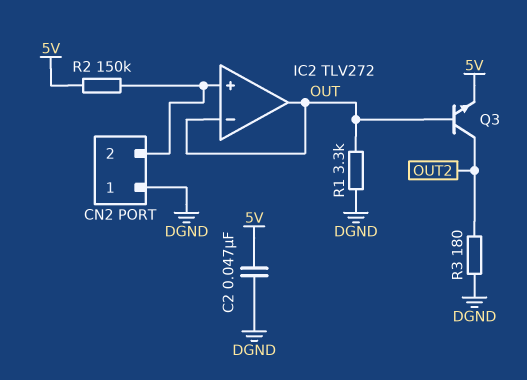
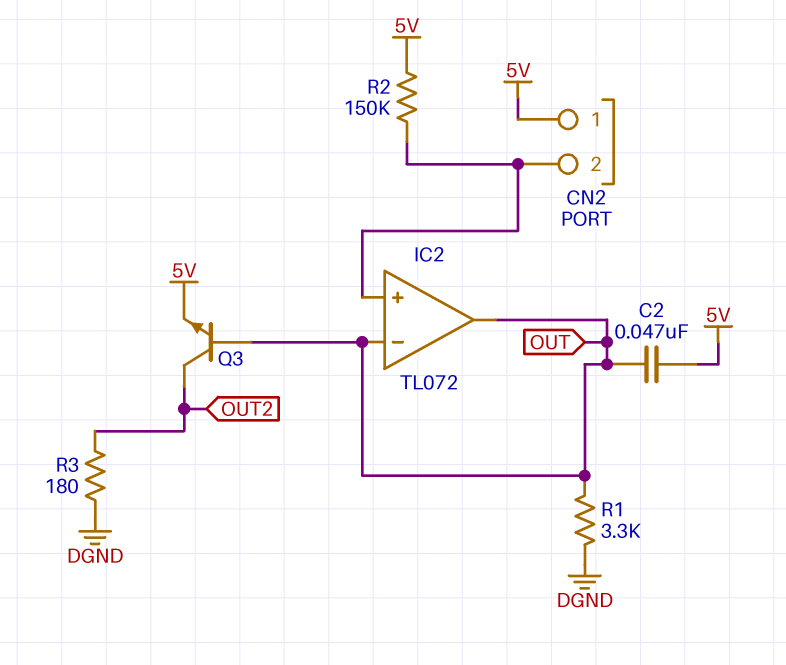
C2: 47nF (5V, DGND) -> 47nF (5V, OUT)
CN2 pin 1: DGND -> 5V
IC2: TLV272 -> TL072

